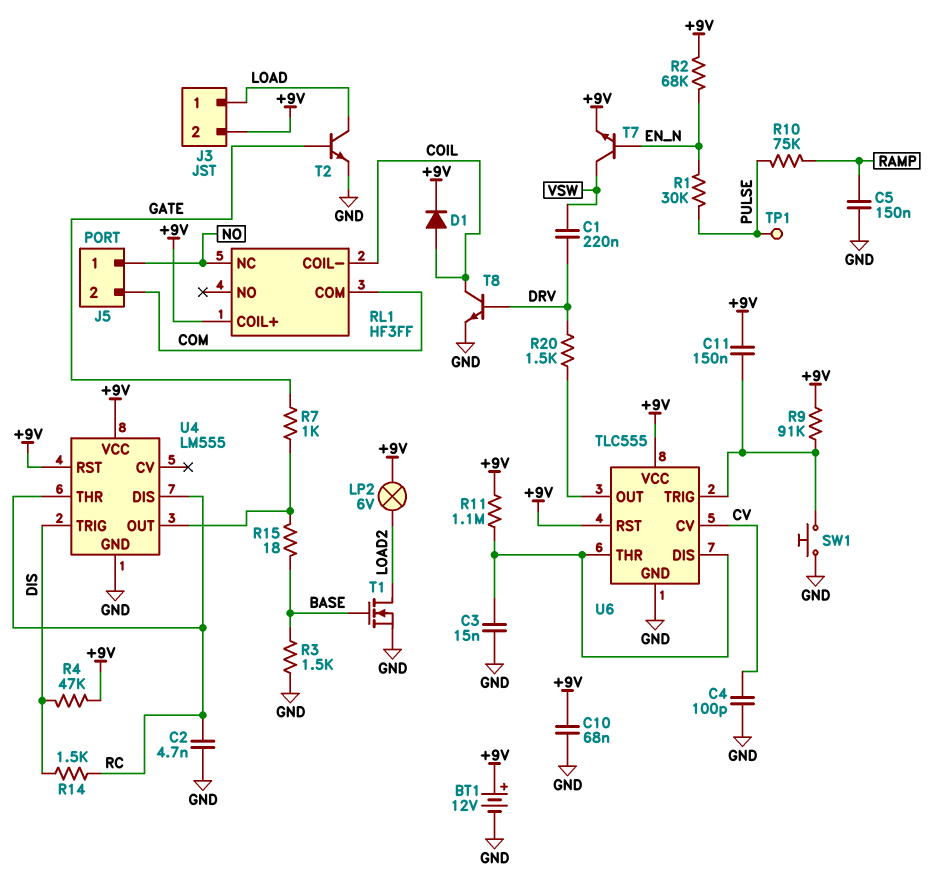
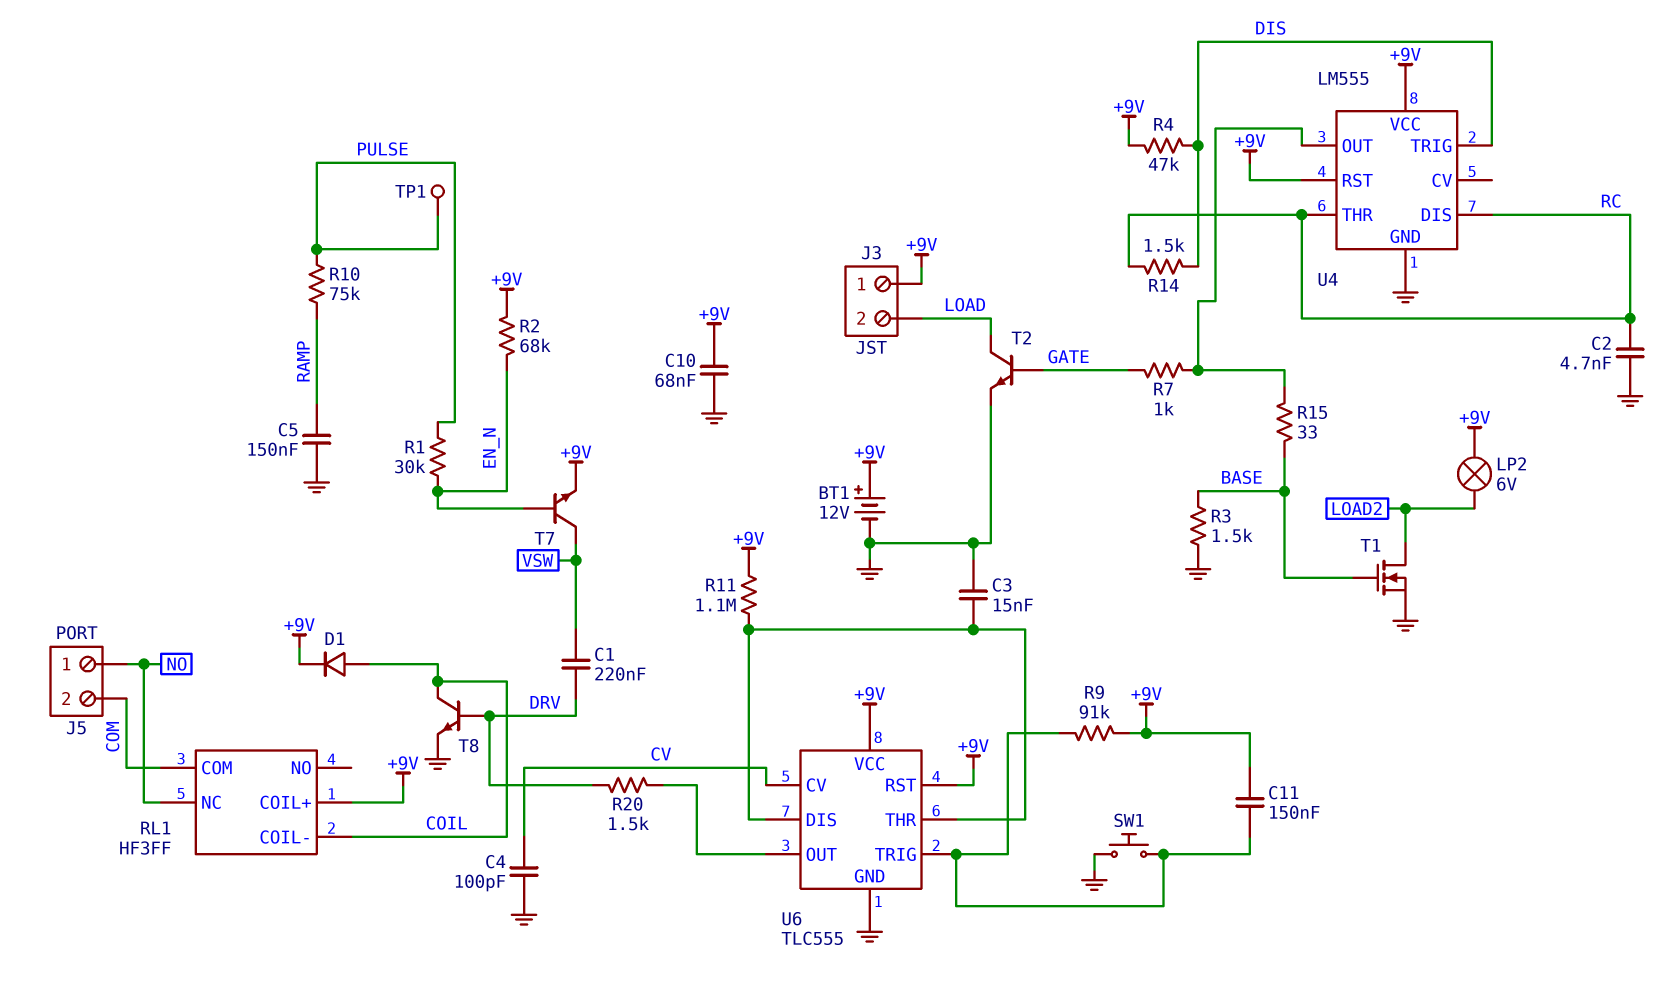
J3 pin 1: LOAD -> +9V
J3 pin 2: +9V -> LOAD
R15: 18 (BASE, U4/OUT) -> 33 (BASE, U4/OUT)

